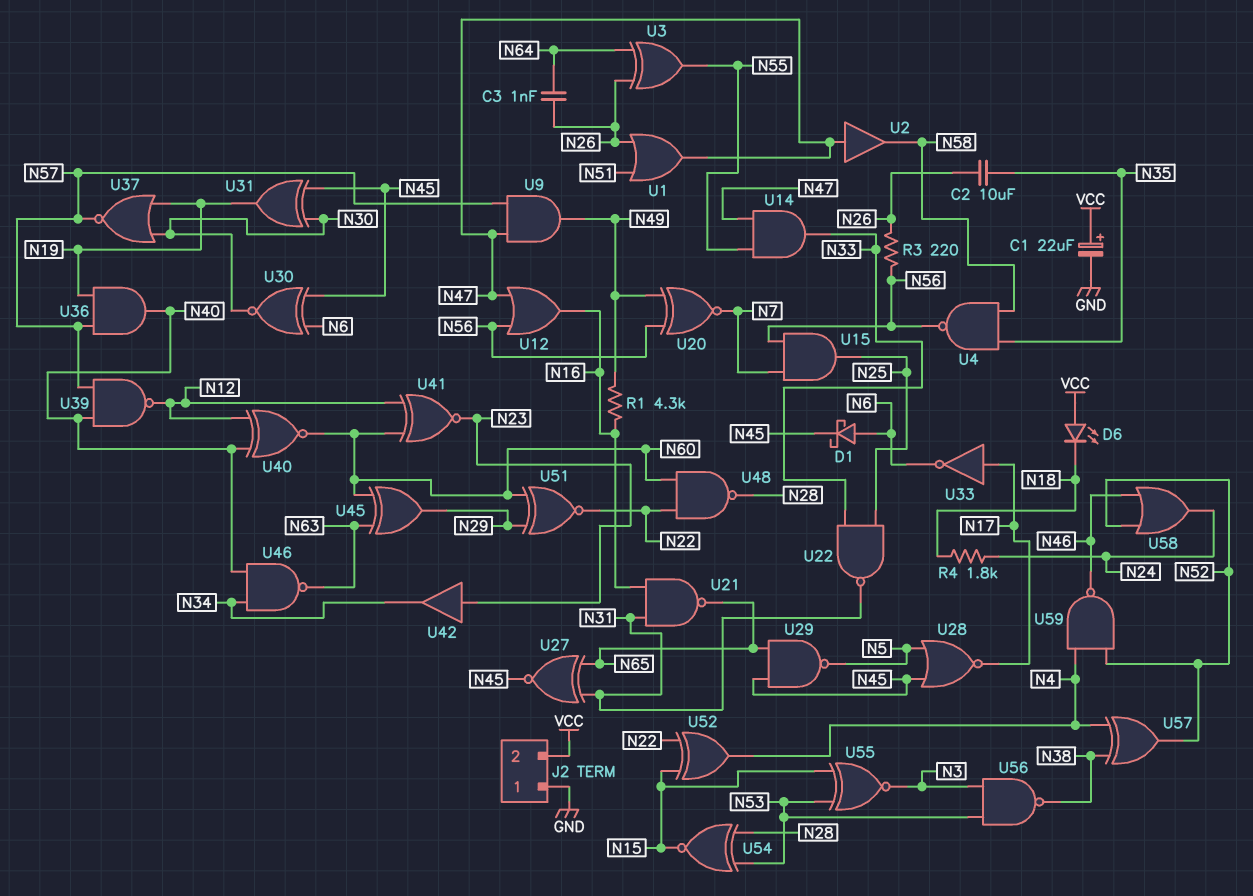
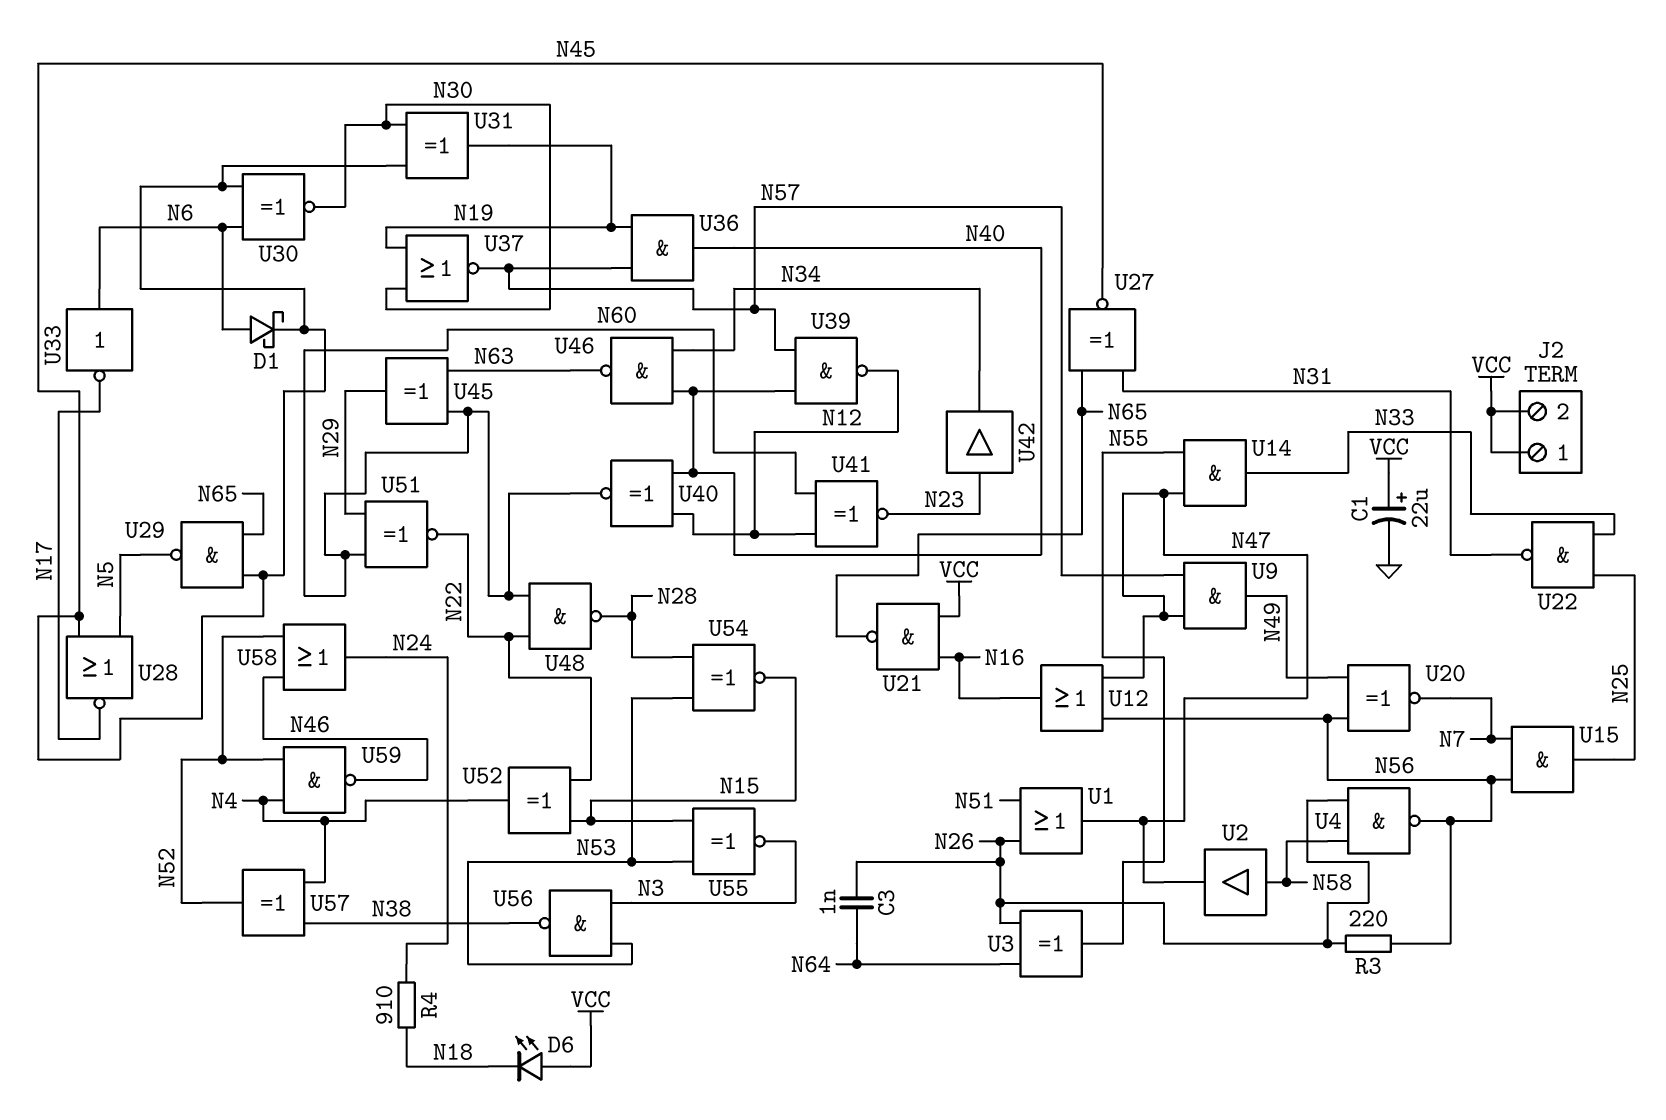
C2: 10uF (N26, N35) -> none
J2 pin 1: GND -> VCC
R1: 4.3k (N16, N49) -> none
R4: 1.8k (N18, N24) -> 910 (N18, N24)
U2: buffer (in N47, out N58) -> buffer (in N58, out N47)
U4: NAND (in N35, in N58, out N56) -> NAND (in N26, in N58, out N56)
U21: NAND (in N16, in N31, out N65) -> NAND (in N16, in VCC, out N65)
U33: NOT (in N17, out N6) -> NOT (in N6, out N17)

